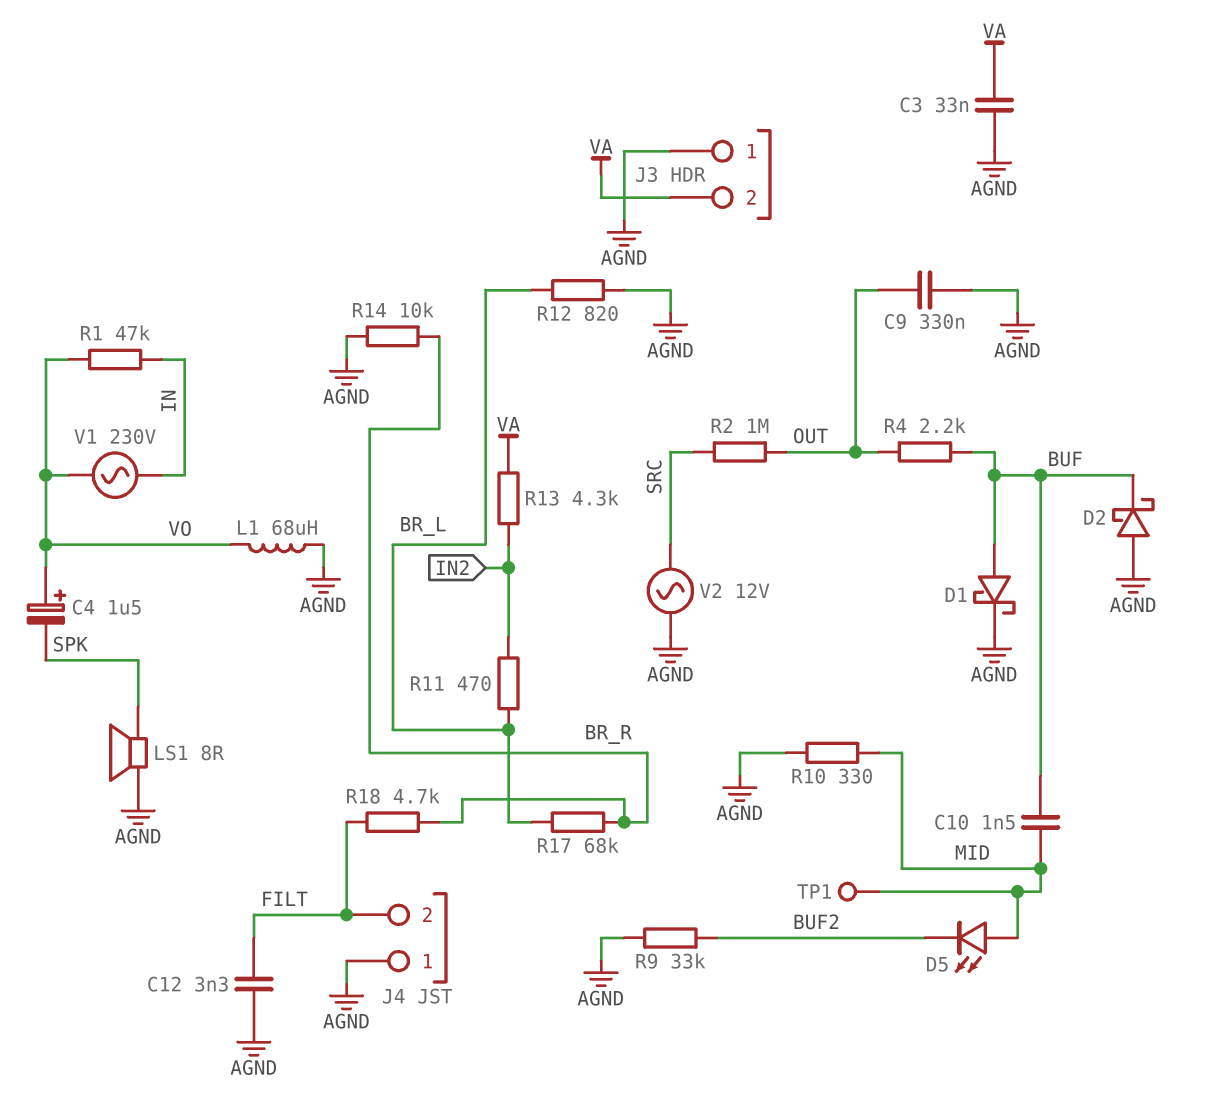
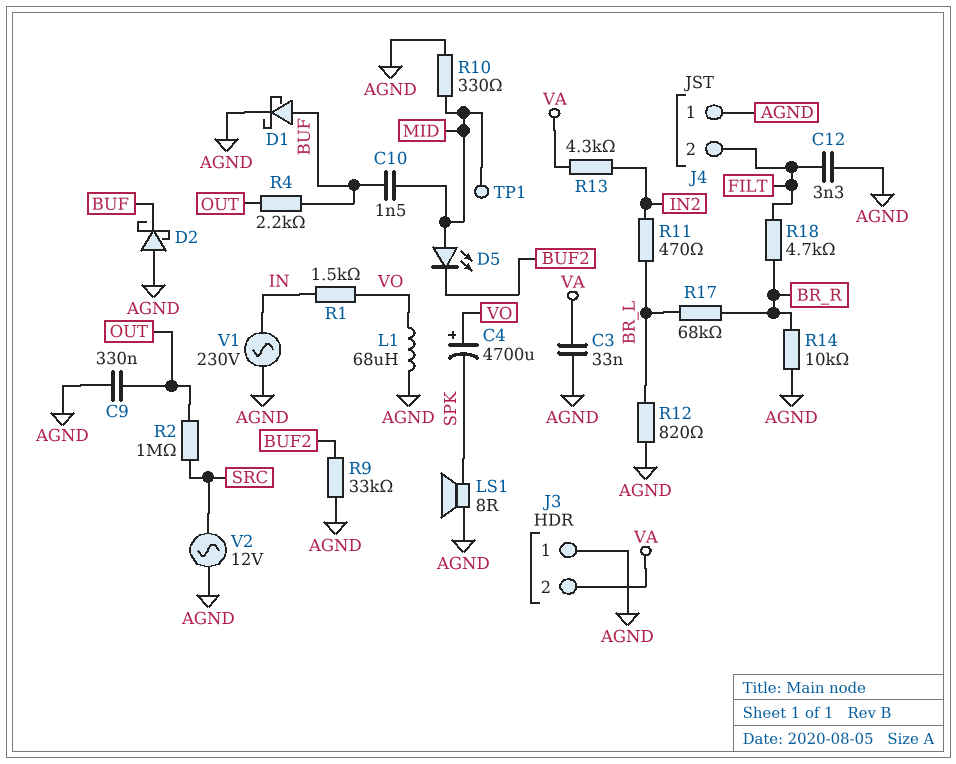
C4: 1.5uF (plus VO, minus SPK) -> 4700uF (plus VO, minus SPK)
R1: 47k (IN, VO) -> 1.5k (IN, VO)
V1: AC 230V (IN, VO) -> AC 230V (AGND, IN)

